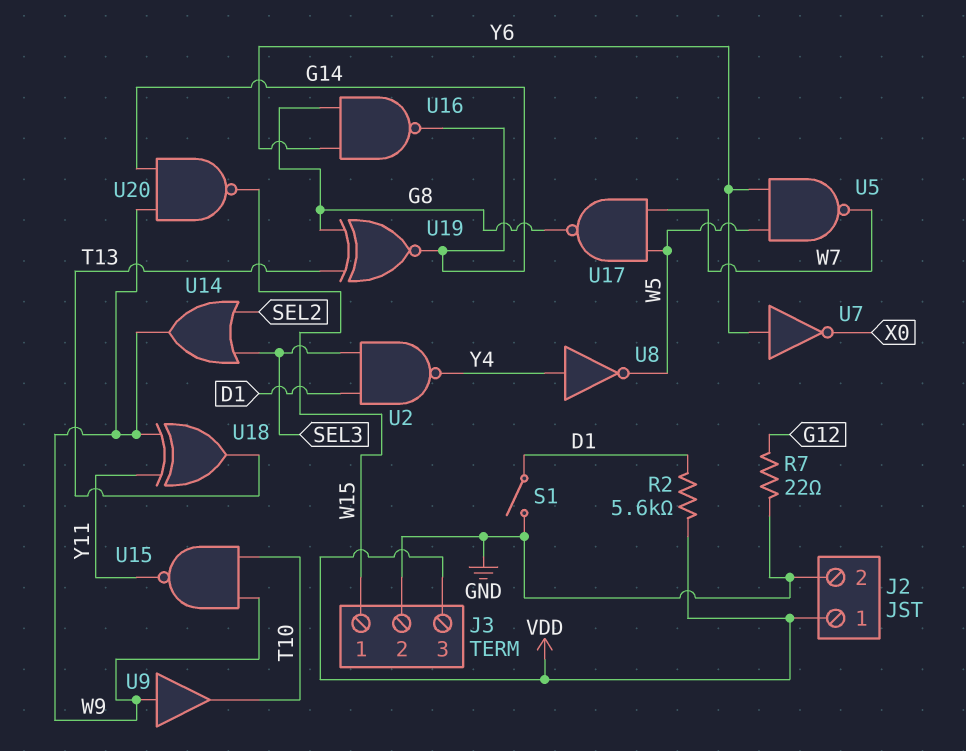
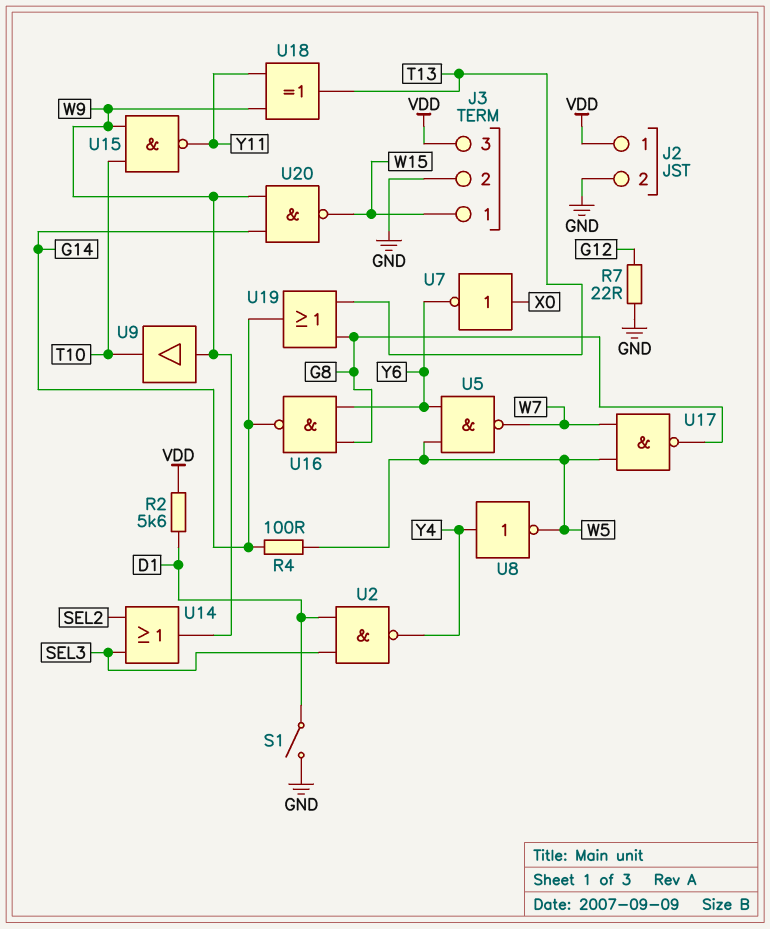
R4: none -> 100 (G14, W5)
U7: NOT (in Y6, out X0) -> NOT (in X0, out Y6)
U19: XNOR (in G8, in T13, out G14) -> OR (in G8, in T13, out G14)

